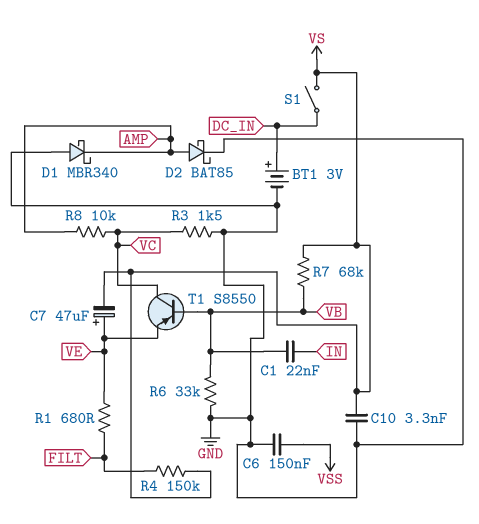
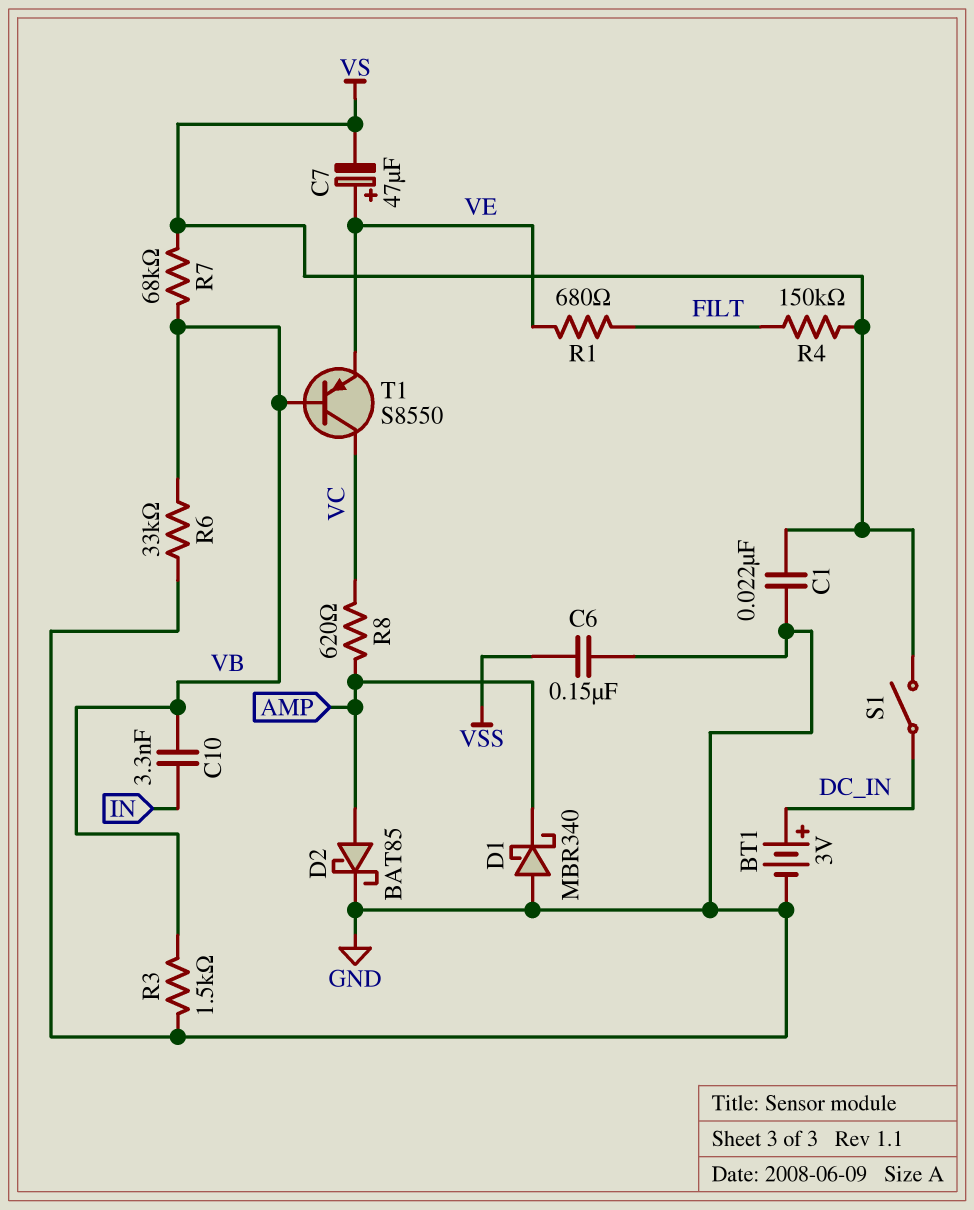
C1: 22nF (IN, VB) -> 22nF (GND, VS)
C10: 3.3nF (GND, VS) -> 3.3nF (IN, VB)
R3: 1.5k (GND, VC) -> 1.5k (GND, VB)
R8: 10k (AMP, VC) -> 620 (AMP, VC)

